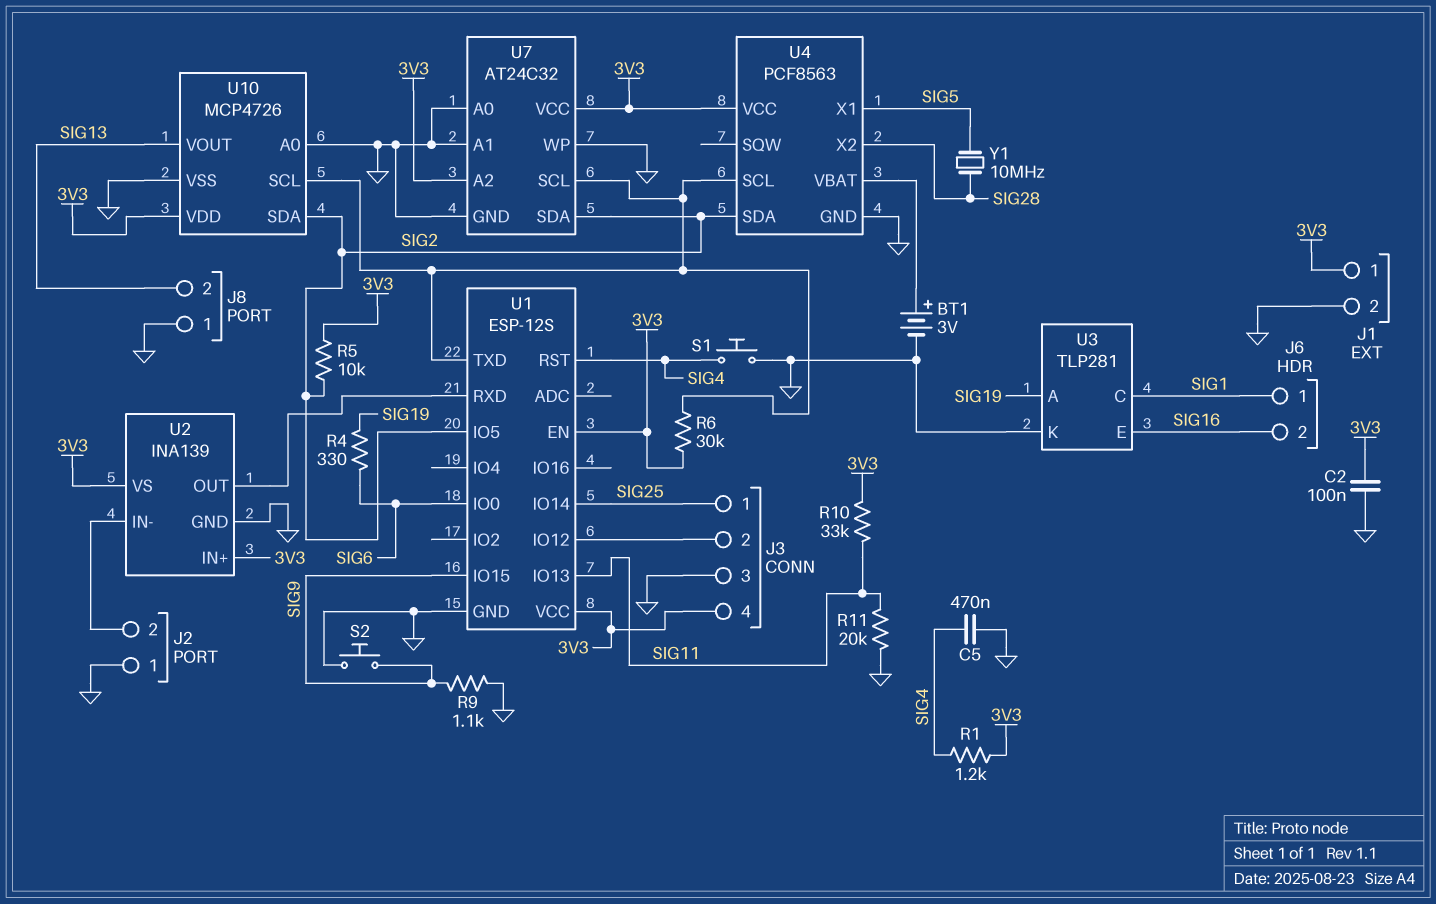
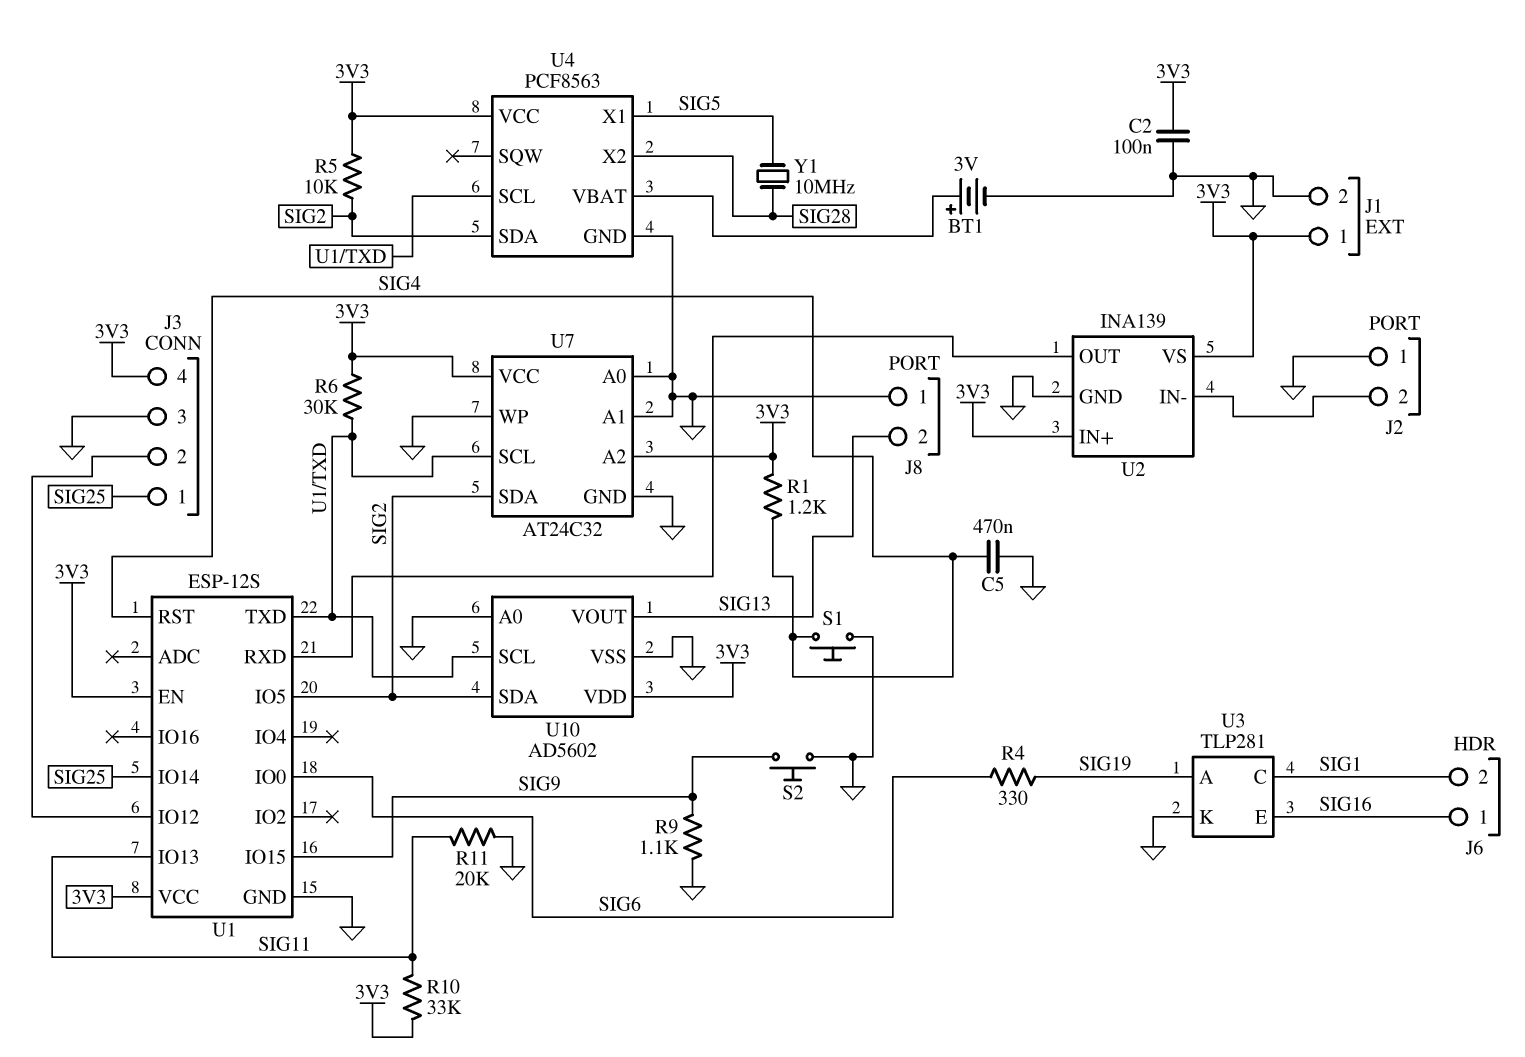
J6 pin 1: SIG1 -> SIG16
J6 pin 2: SIG16 -> SIG1
U10: MCP4726 -> AD5602

